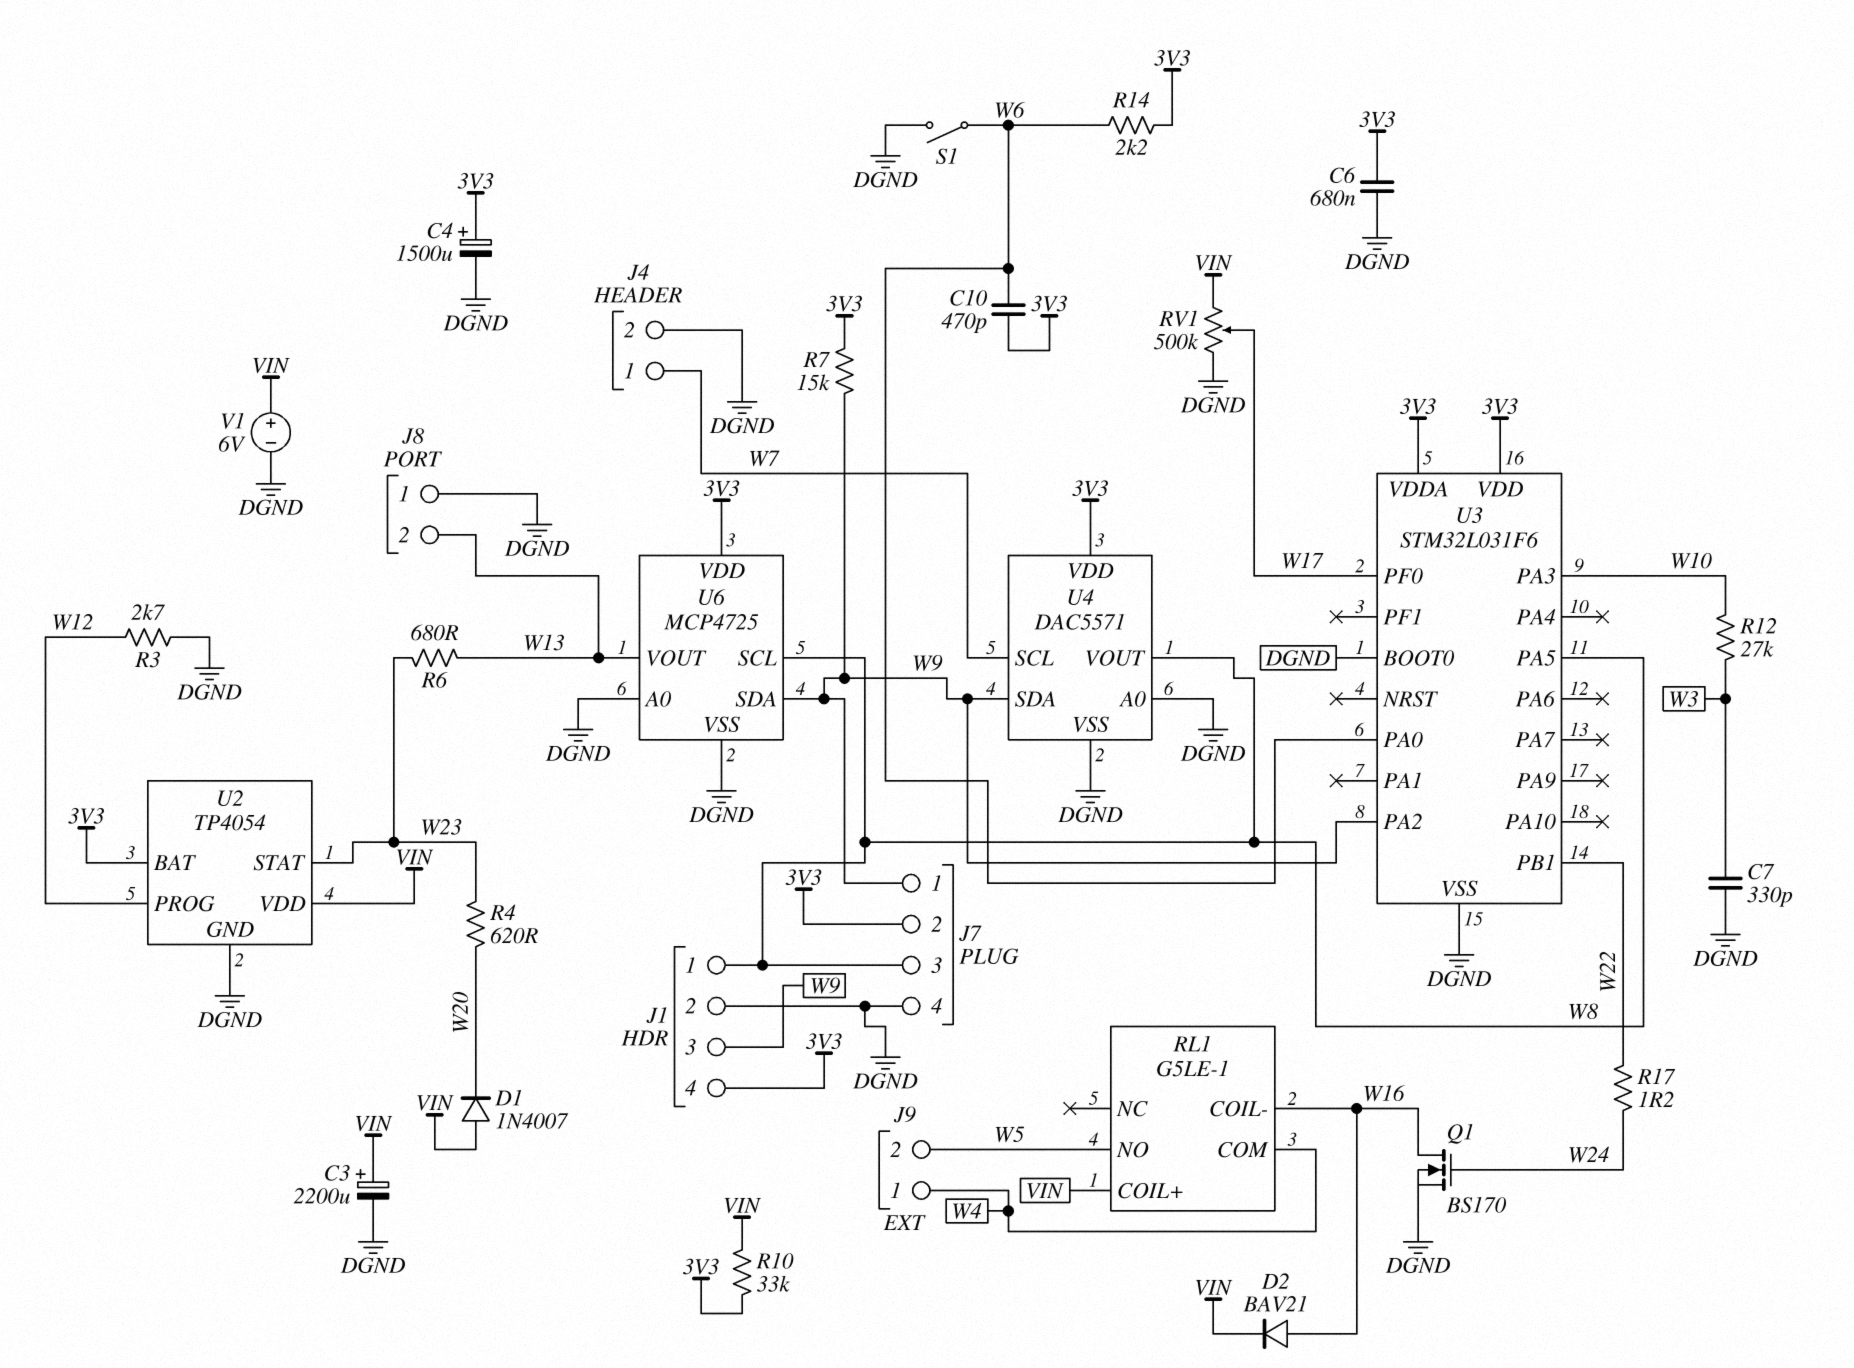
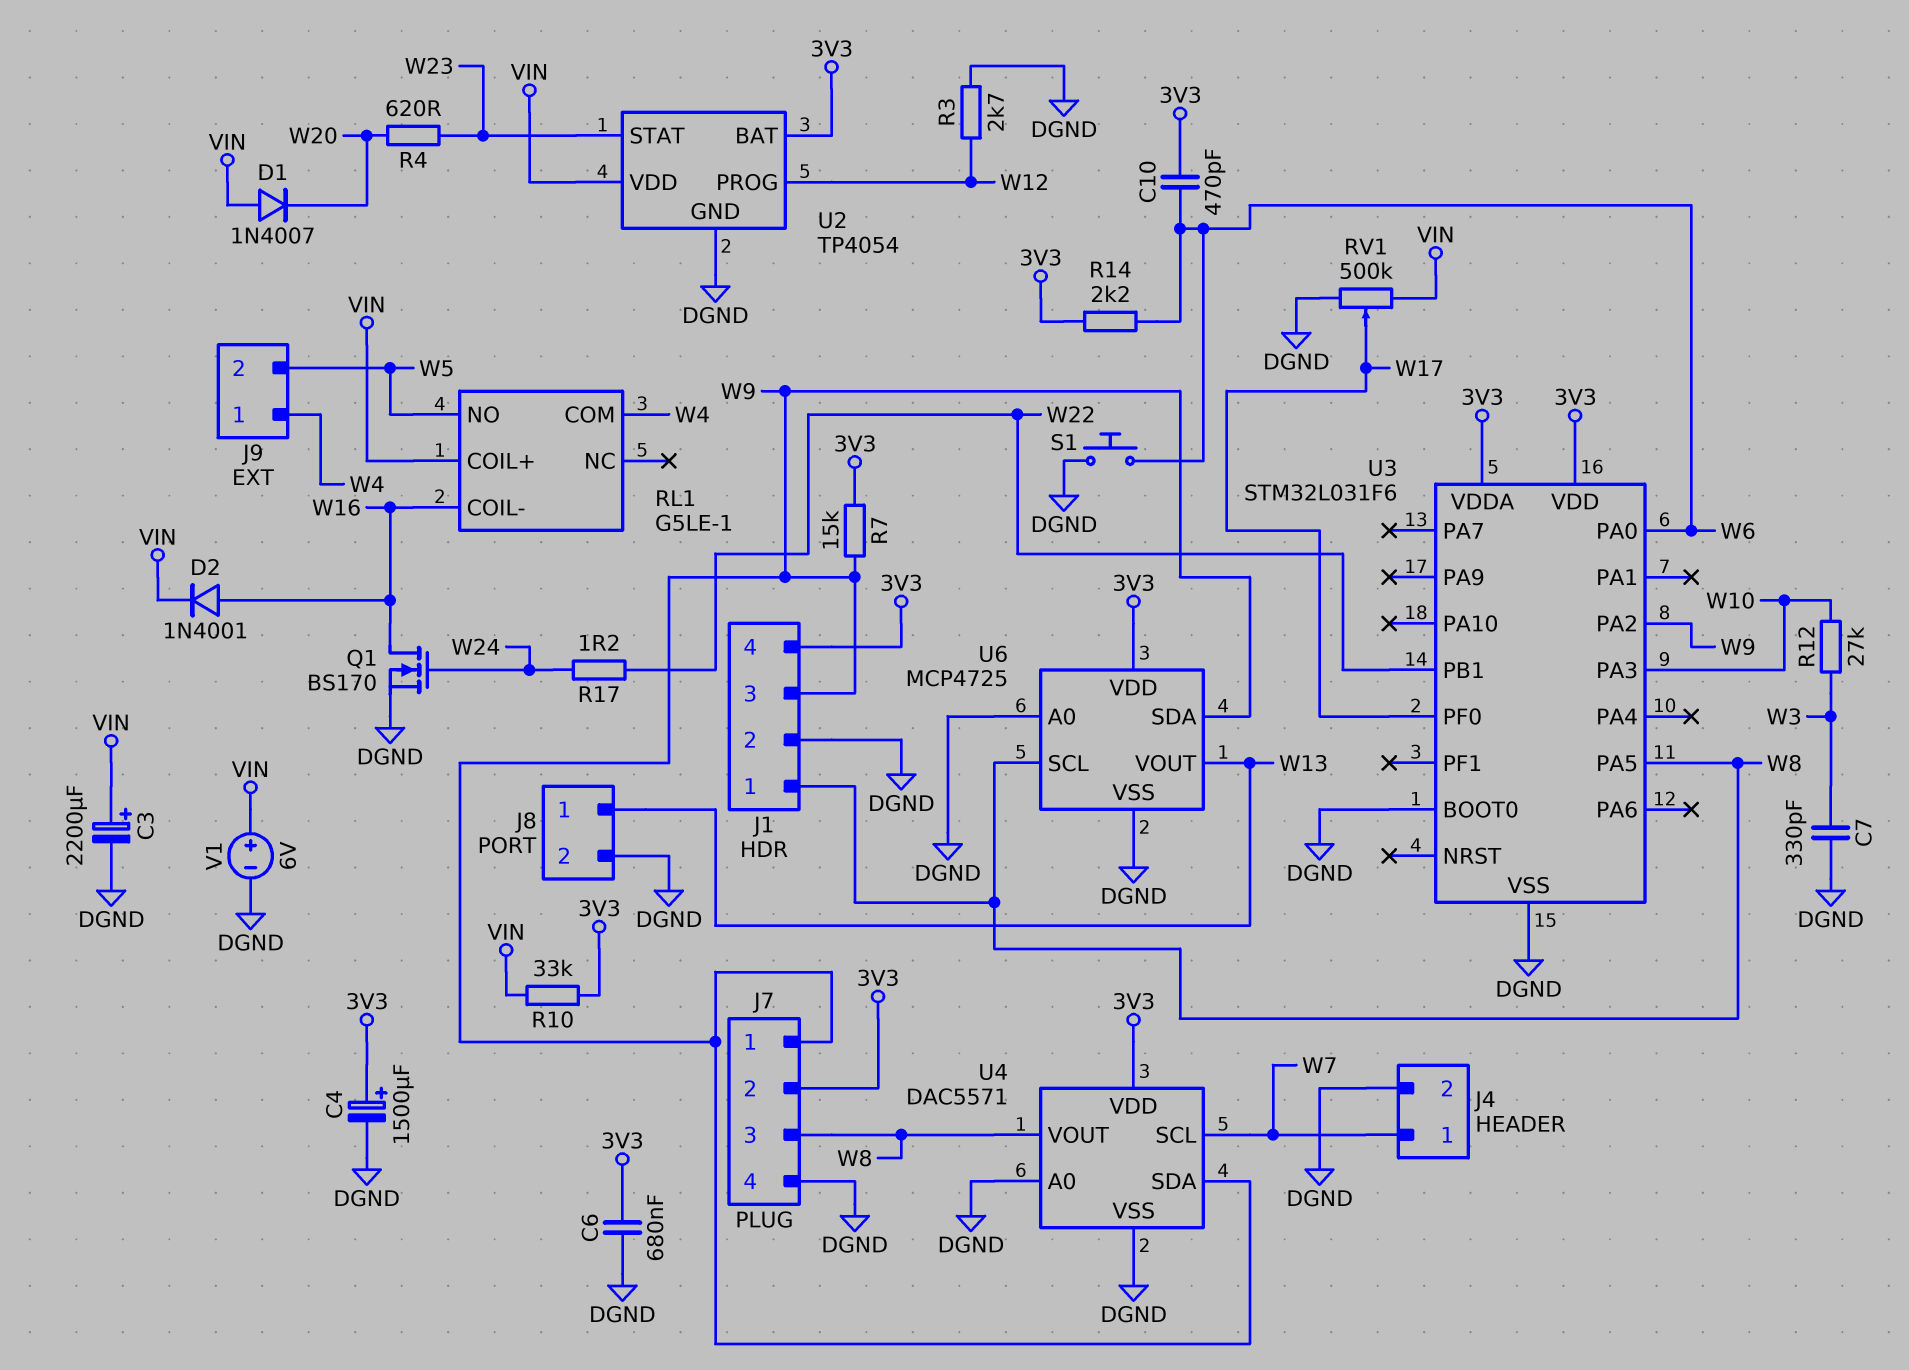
D2: diode BAV21 (A W16, K VIN) -> diode 1N4001 (A W16, K VIN)
J8 pin 1: DGND -> W13
J8 pin 2: W13 -> DGND
R6: 680 (W13, W23) -> none
S1: switch (DGND, W6) -> button (DGND, W6)

